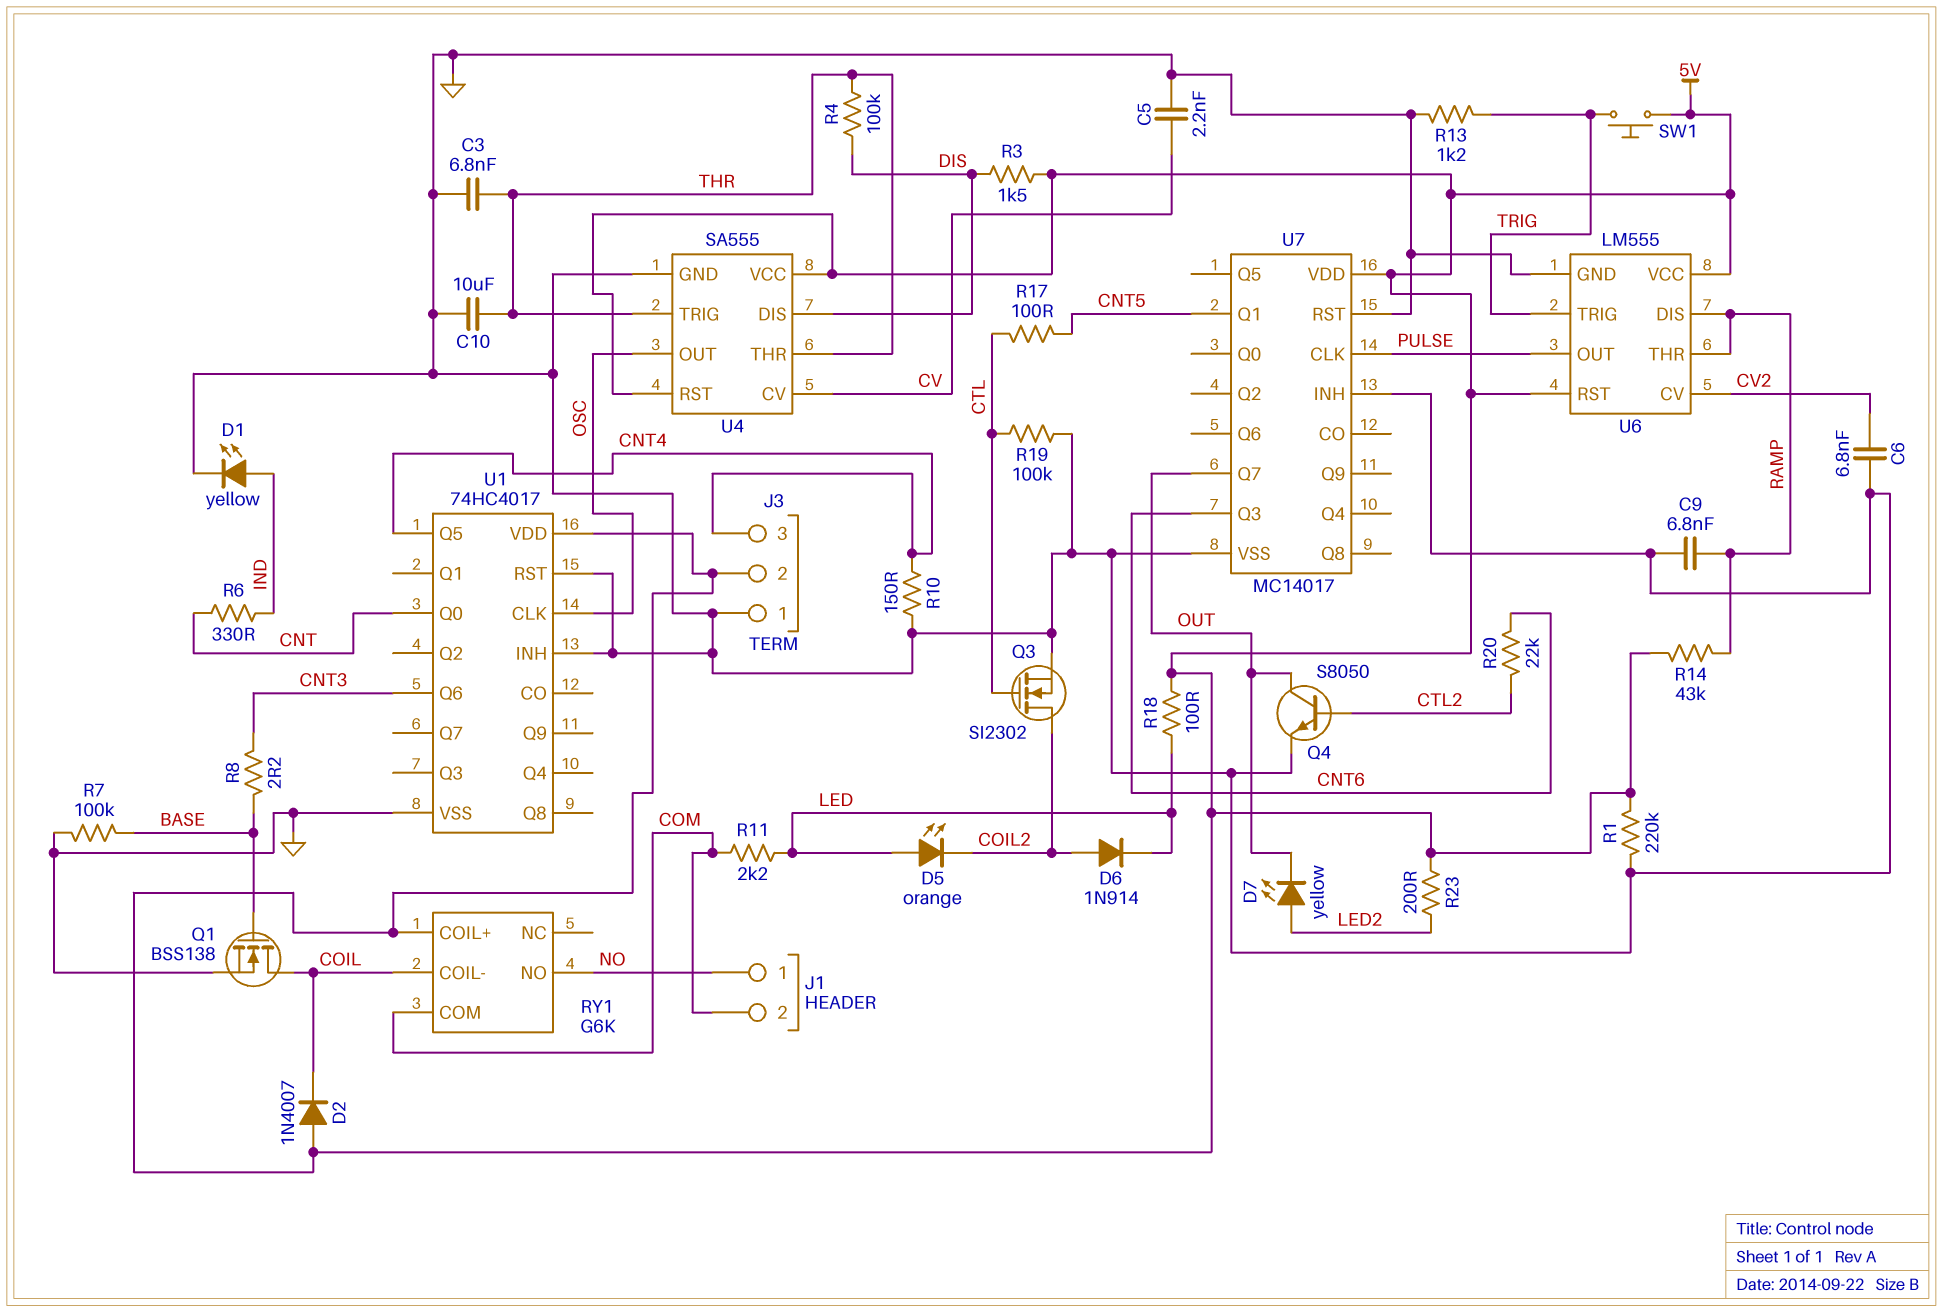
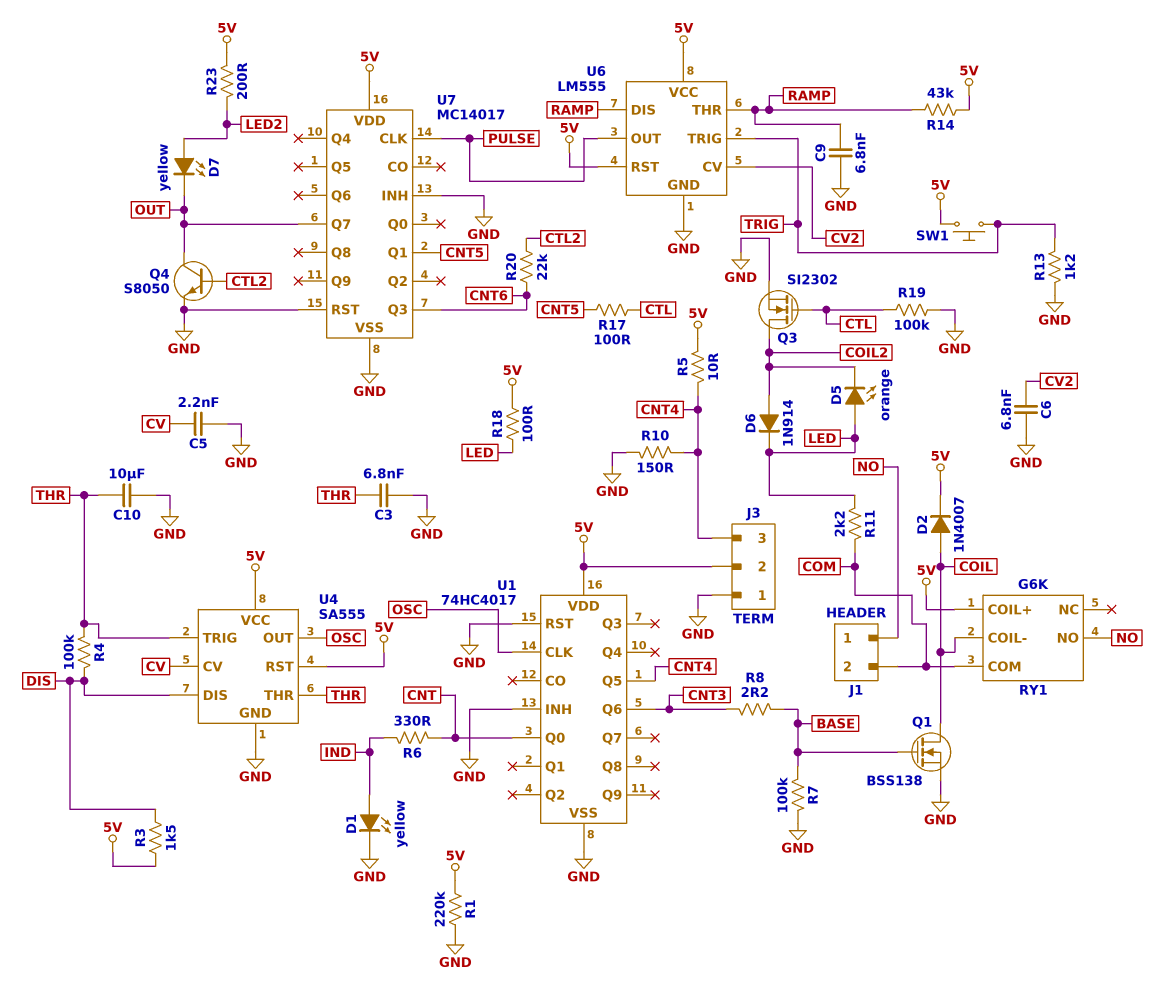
D2: diode 1N4007 (A 5V, K COIL) -> diode 1N4007 (A COIL, K 5V)
R5: none -> 10 (5V, CNT4)

